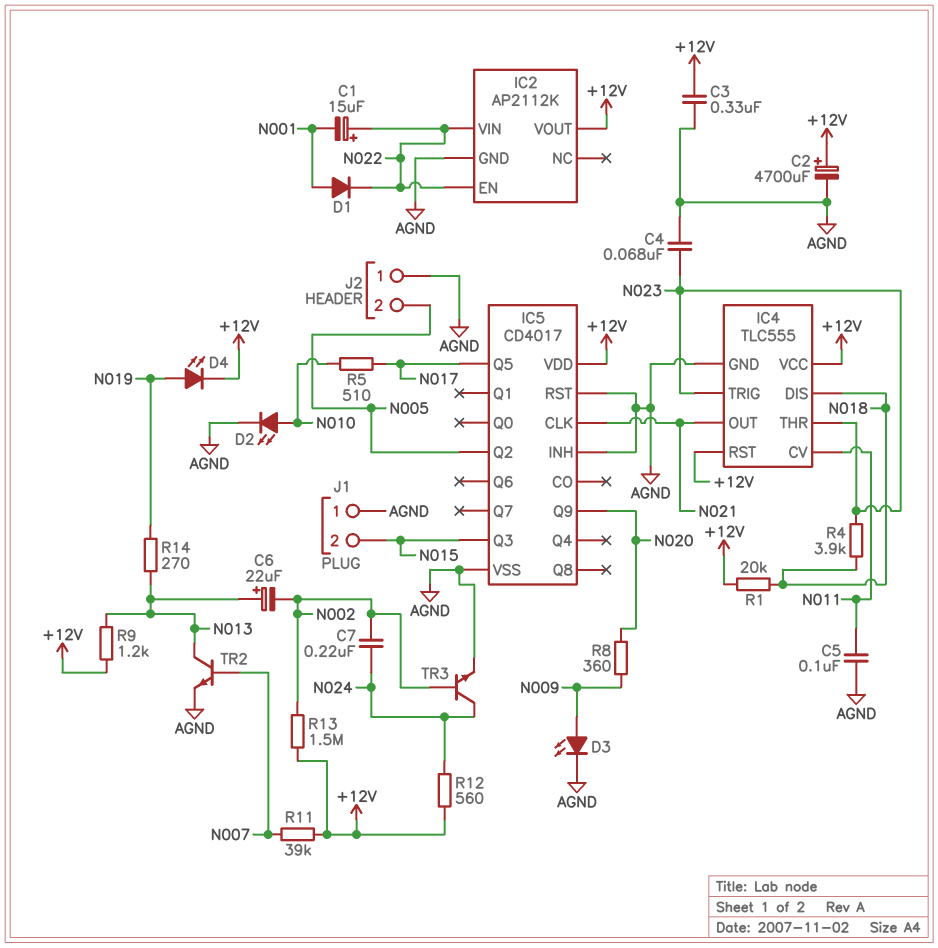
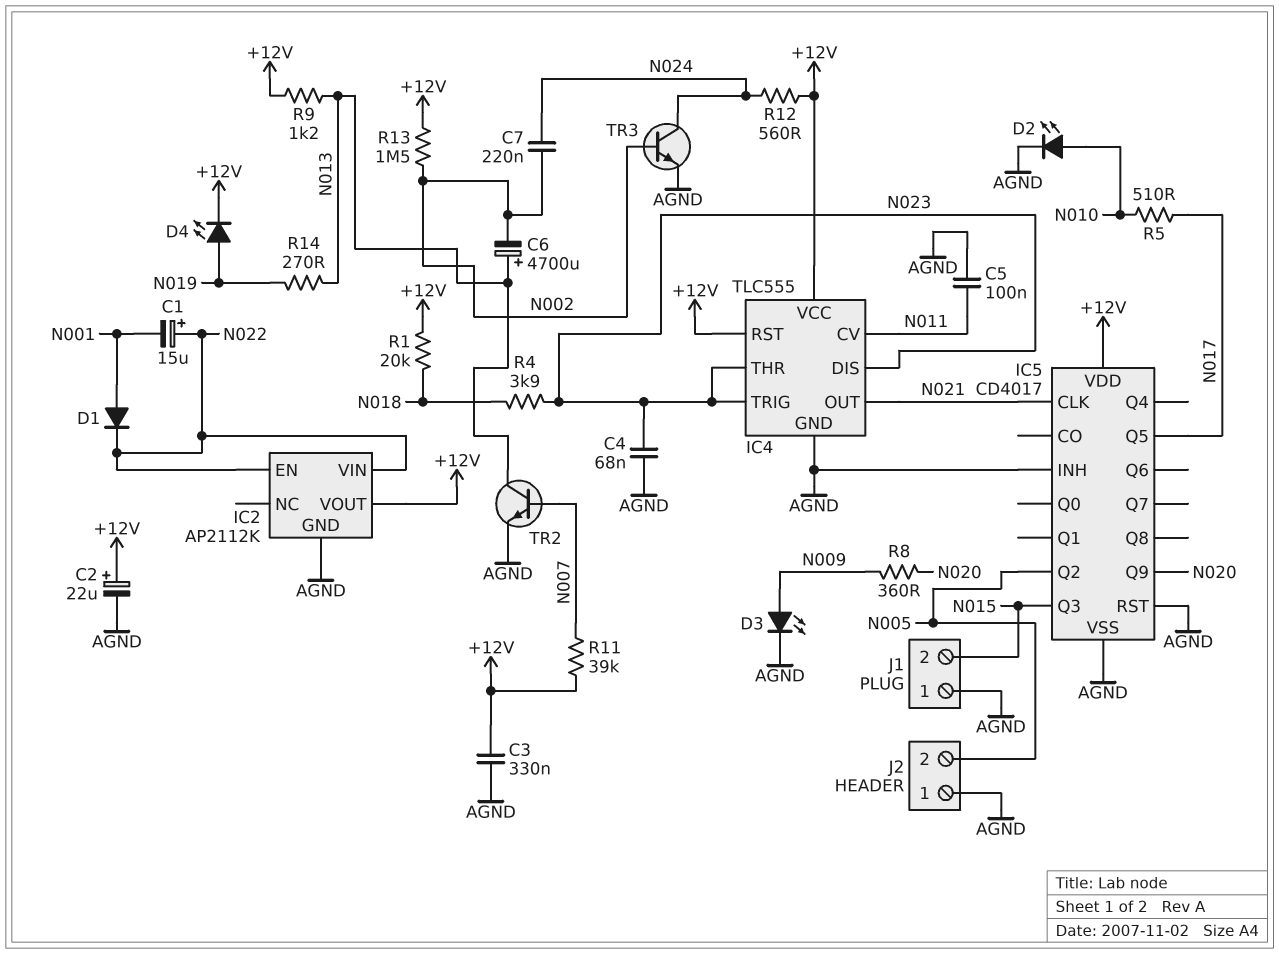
C2: 4700uF (plus +12V, minus AGND) -> 22uF (plus +12V, minus AGND)
C6: 22uF (plus N013, minus N002) -> 4700uF (plus N013, minus N002)
IC4 pin DIS: N018 -> N023

